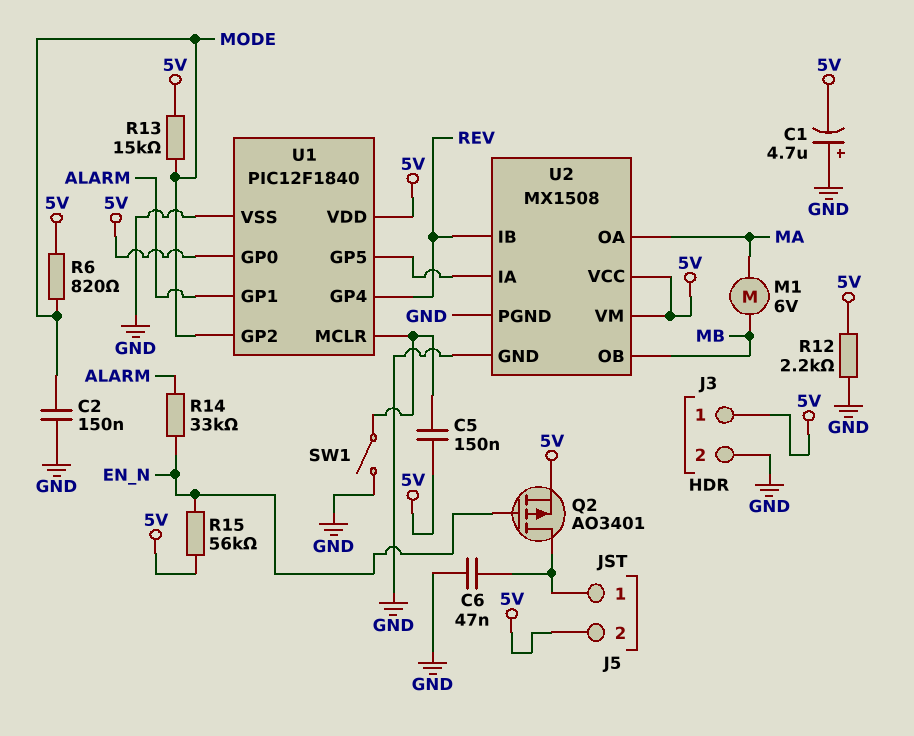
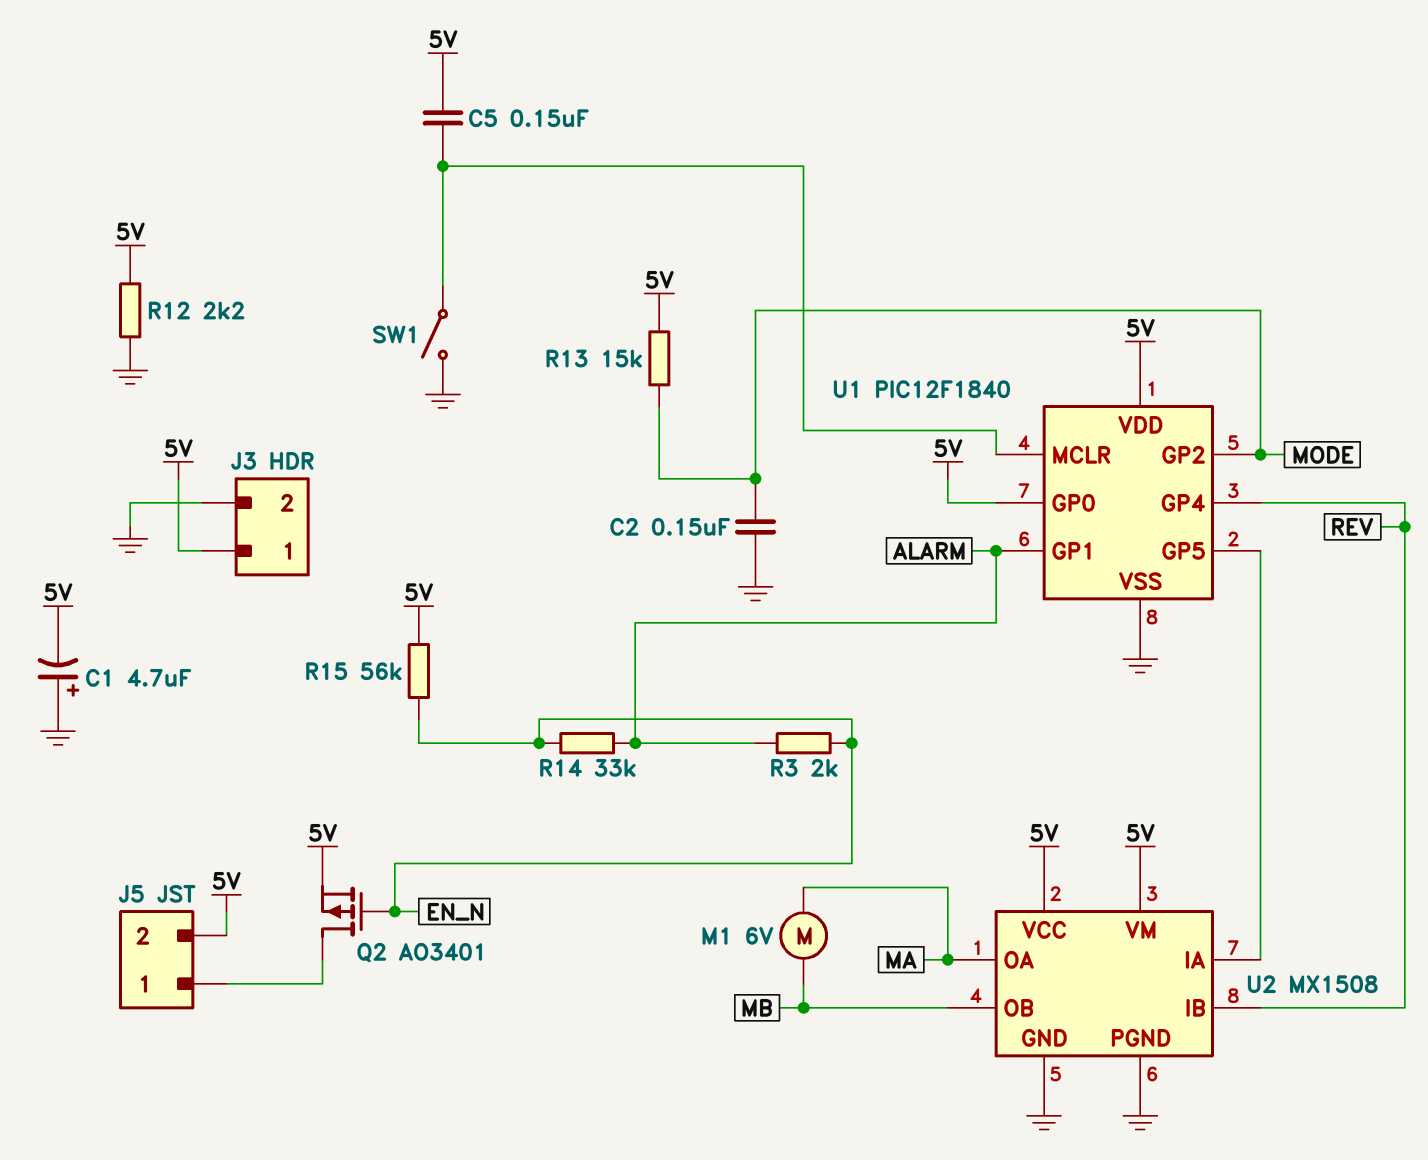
C6: 47nF (GND, J5/1) -> none
R3: none -> 2k (ALARM, EN_N)
R6: 820 (5V, MODE) -> none

